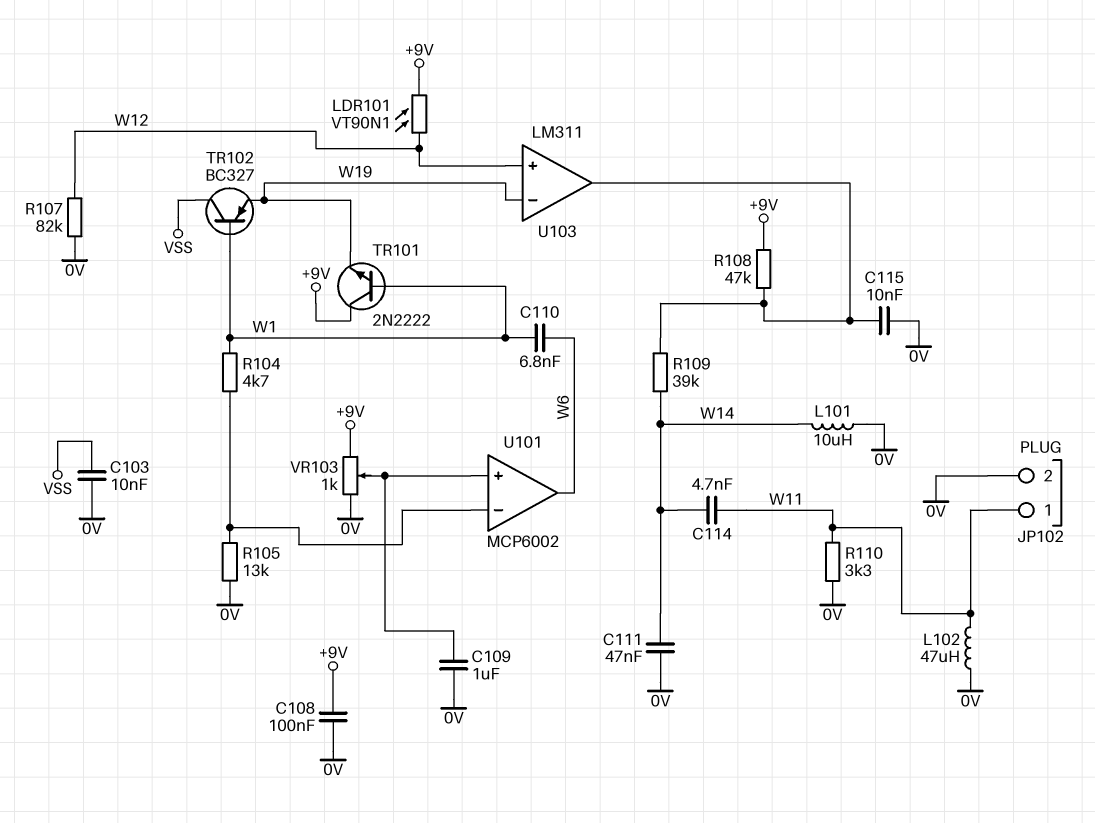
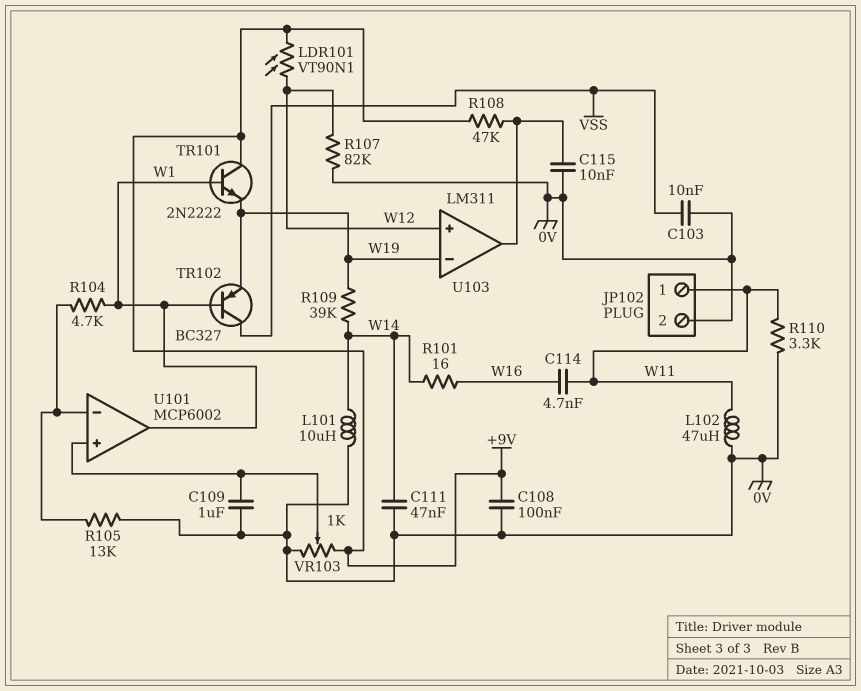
C110: 6.8nF (W1, W6) -> none
C114: 4.7nF (W11, W14) -> 4.7nF (W11, W16)
R101: none -> 16 (W14, W16)
R109: 39k (U103/out, W14) -> 39k (W14, W19)
U101 pin out: W6 -> W1

